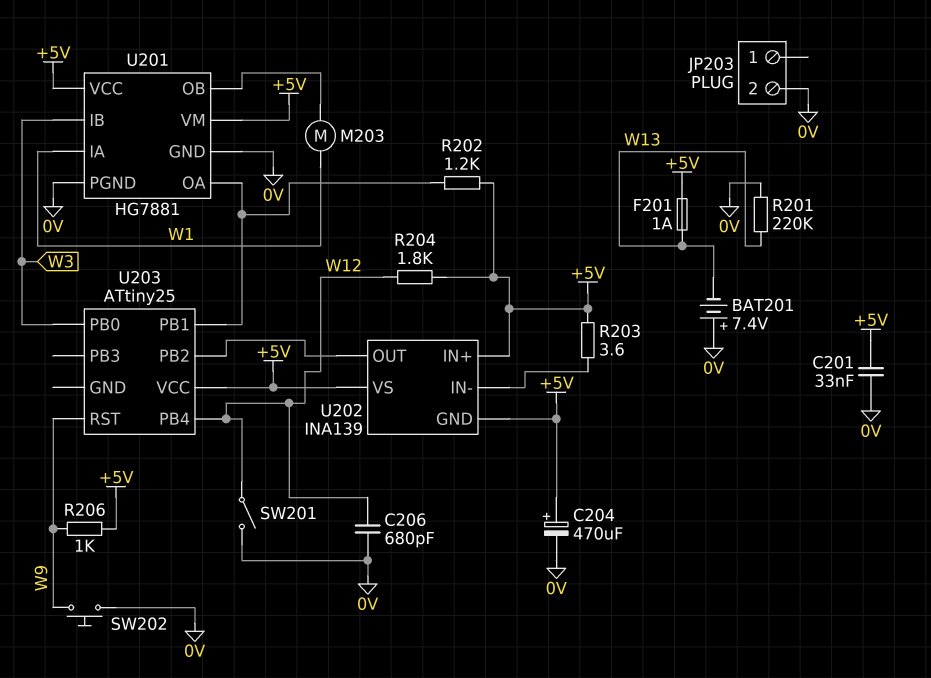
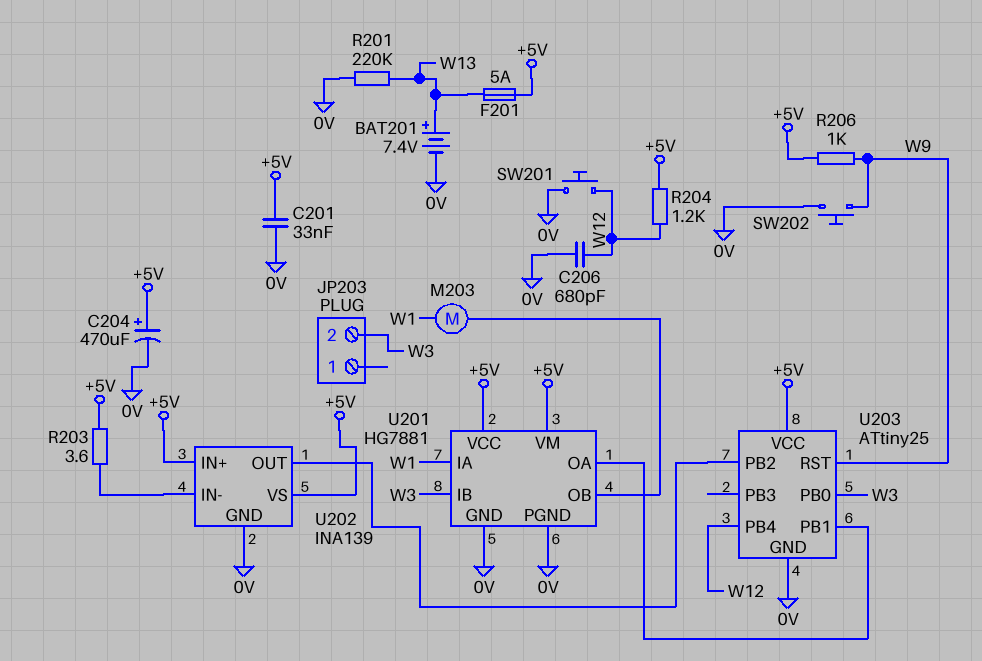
BAT201: 7.4V (plus 0V, minus W13) -> 7.4V (plus W13, minus 0V)
F201: 1A (+5V, W13) -> 5A (+5V, W13)
JP203 pin 2: 0V -> W3
R202: 1.2k (+5V, U201/OA) -> none
R204: 1.8k (+5V, W12) -> 1.2k (+5V, W12)
SW201: switch (0V, W12) -> button (0V, W12)
U202 pin GND: +5V -> 0V
U203 pin GND: none -> 0V

